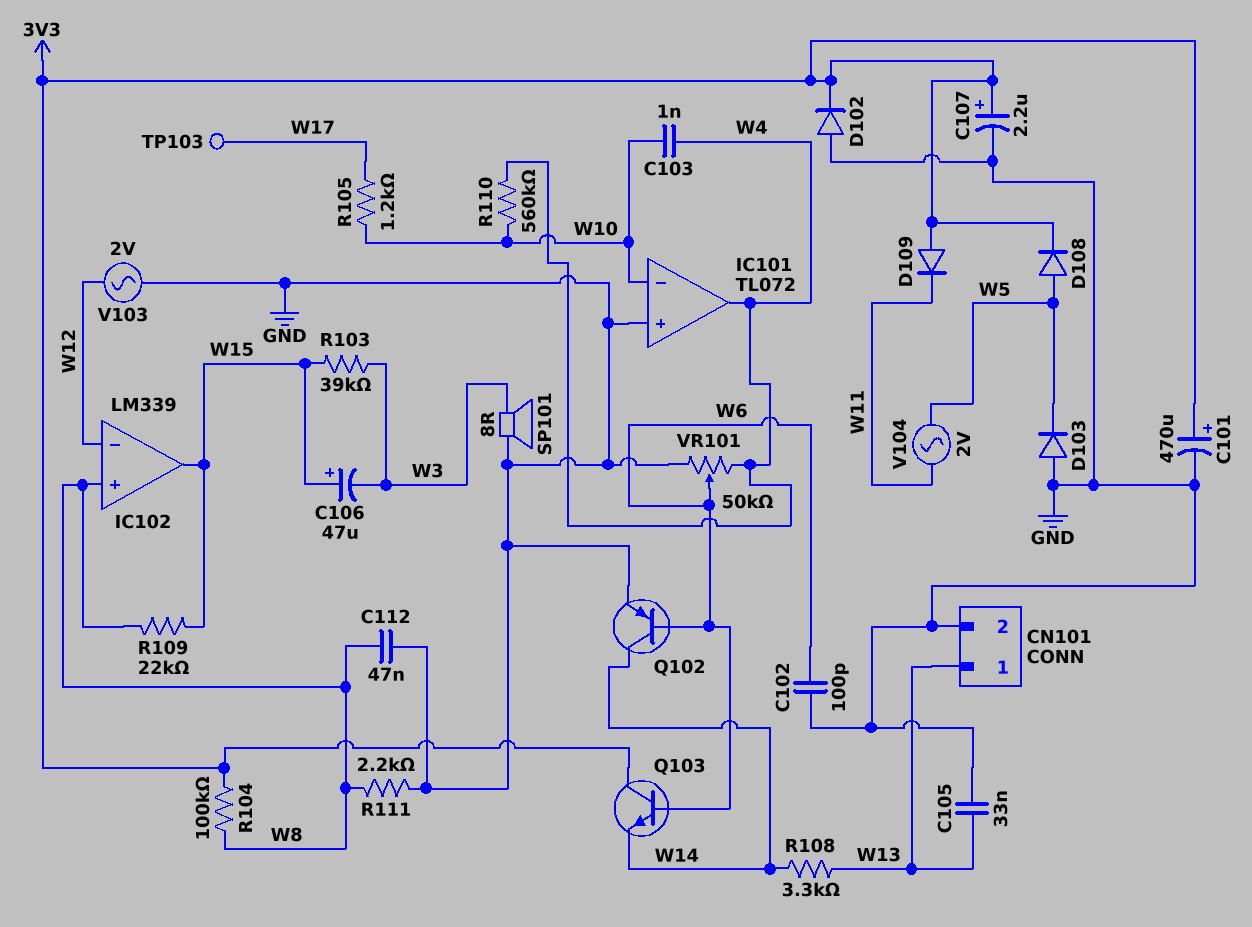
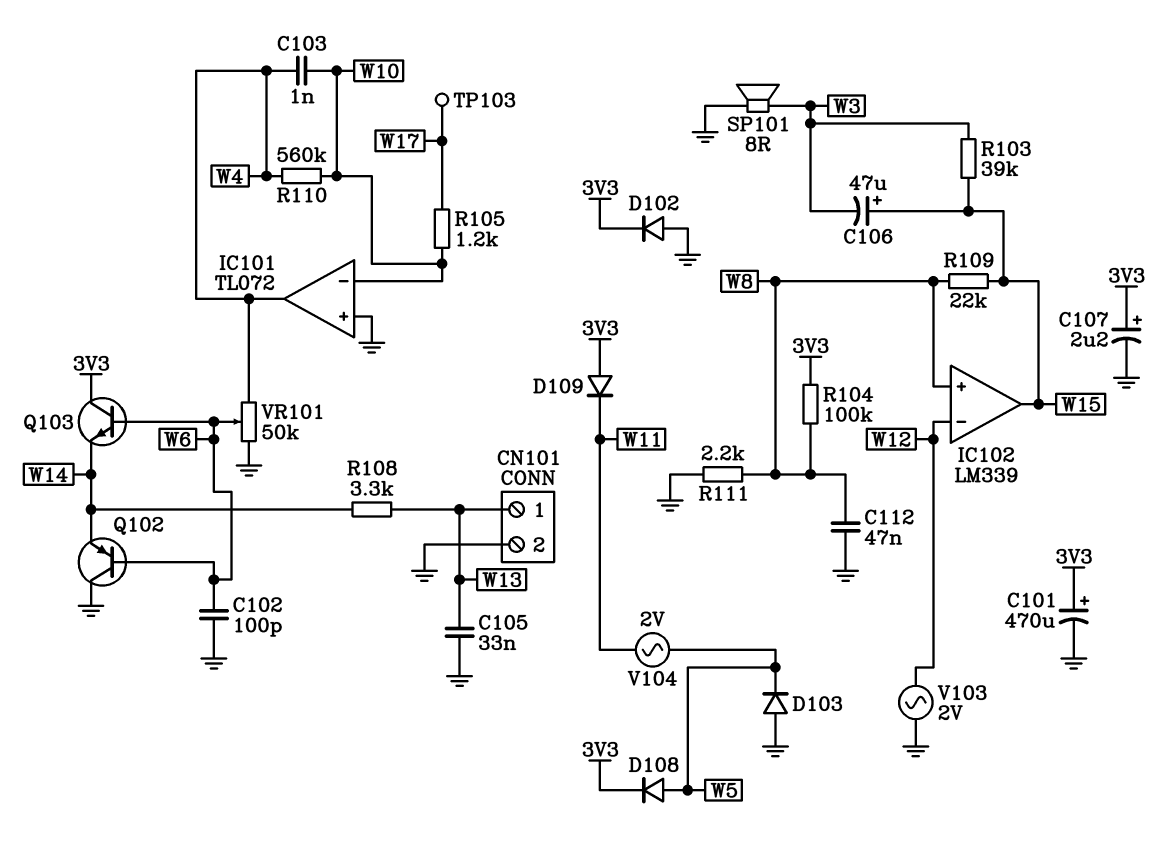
Q102: PNP (B W6, C W14, E GND) -> PNP (B W6, C GND, E W14)

